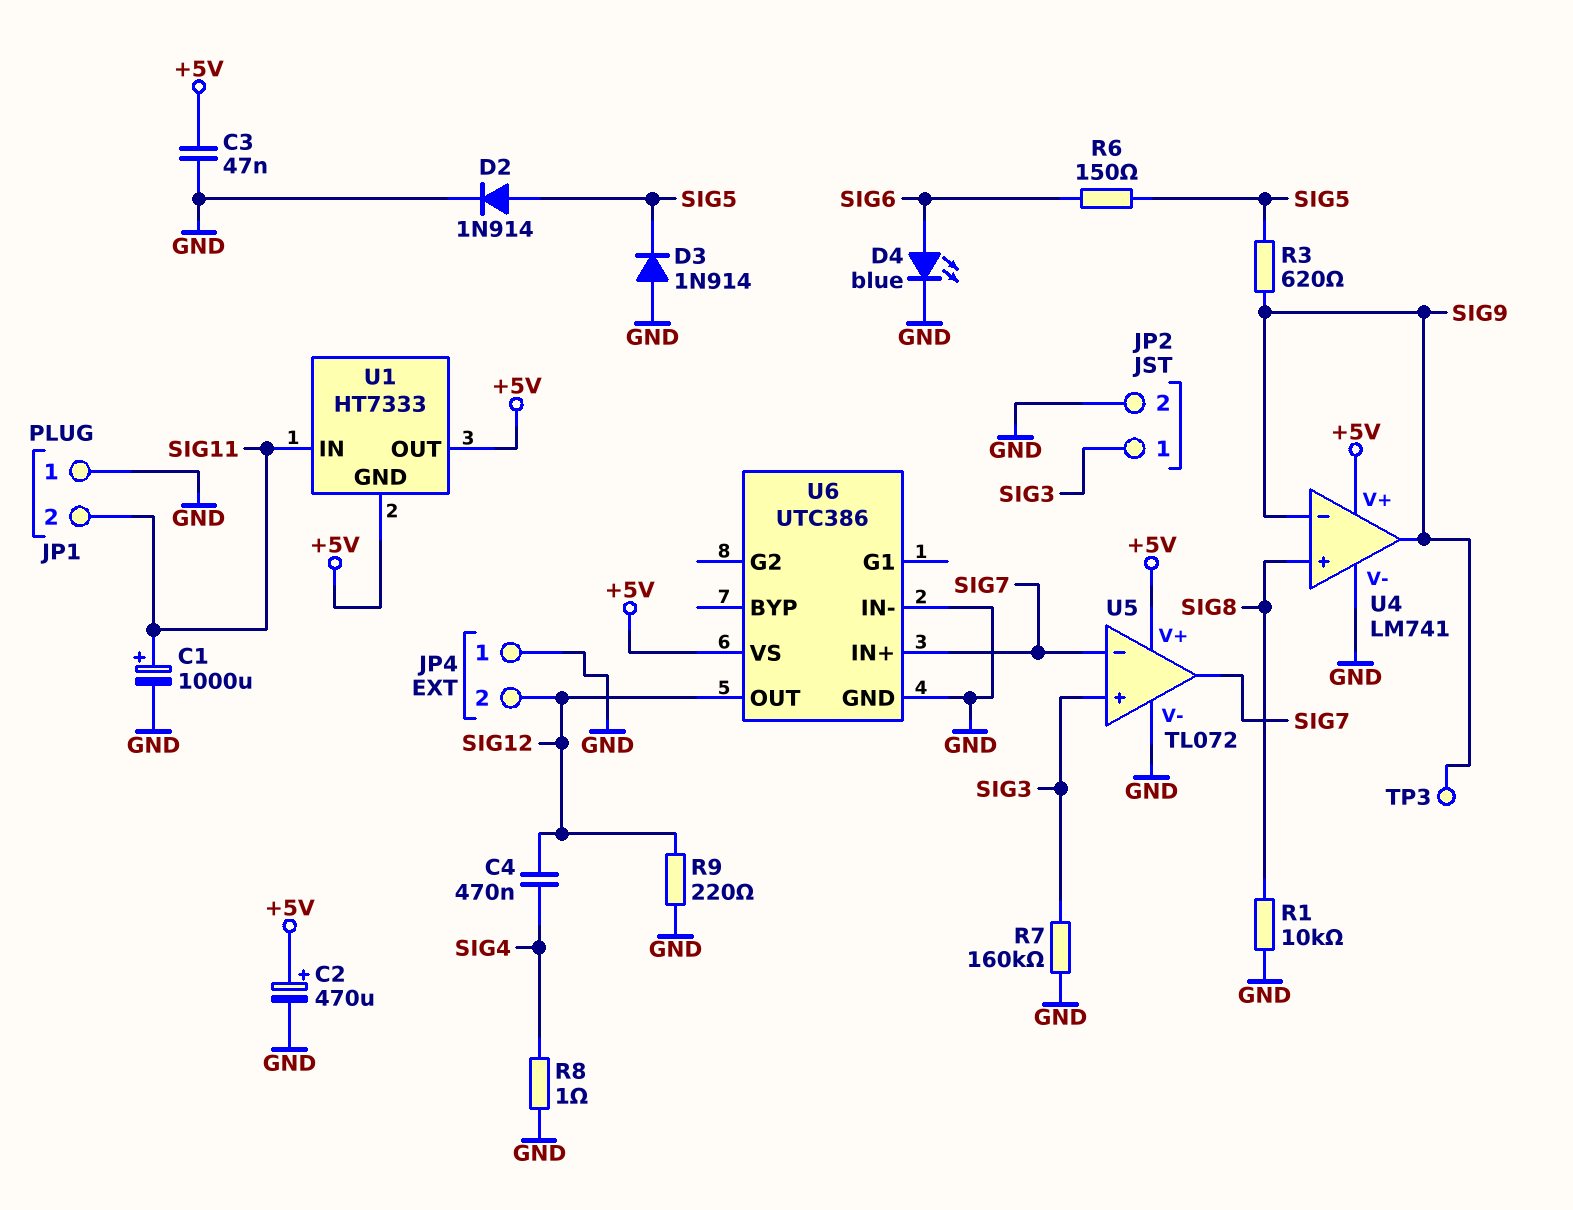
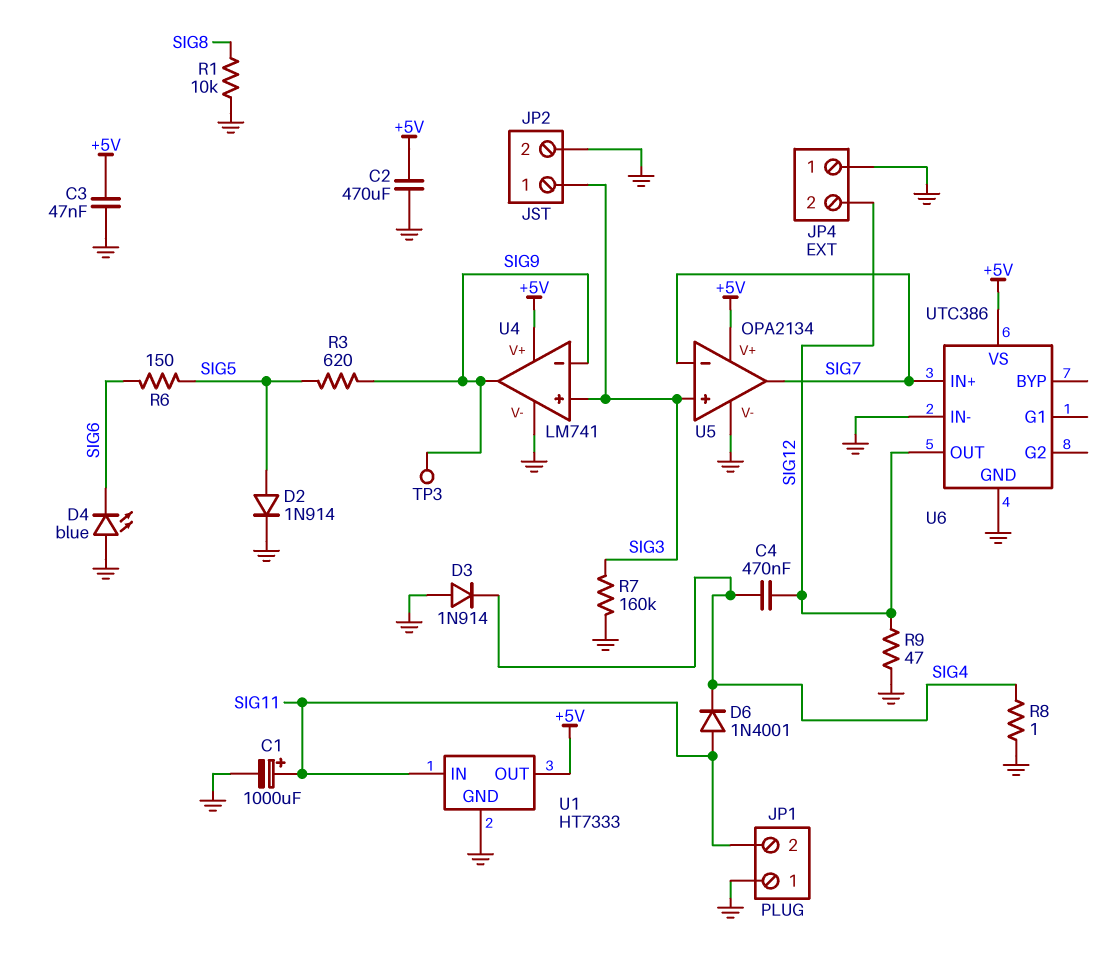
C2: 470uF (plus +5V, minus GND) -> 470uF (+5V, GND)
D3: diode 1N914 (A GND, K SIG5) -> diode 1N914 (A GND, K SIG4)
D4: LED blue (A SIG6, K GND) -> LED blue (A GND, K SIG6)
D6: none -> diode 1N4001 (A SIG11, K SIG4)
R9: 220 (GND, SIG12) -> 47 (GND, SIG12)
U1 pin GND: +5V -> GND
U4 pin in+: SIG8 -> SIG3
U5: TL072 -> OPA2134

